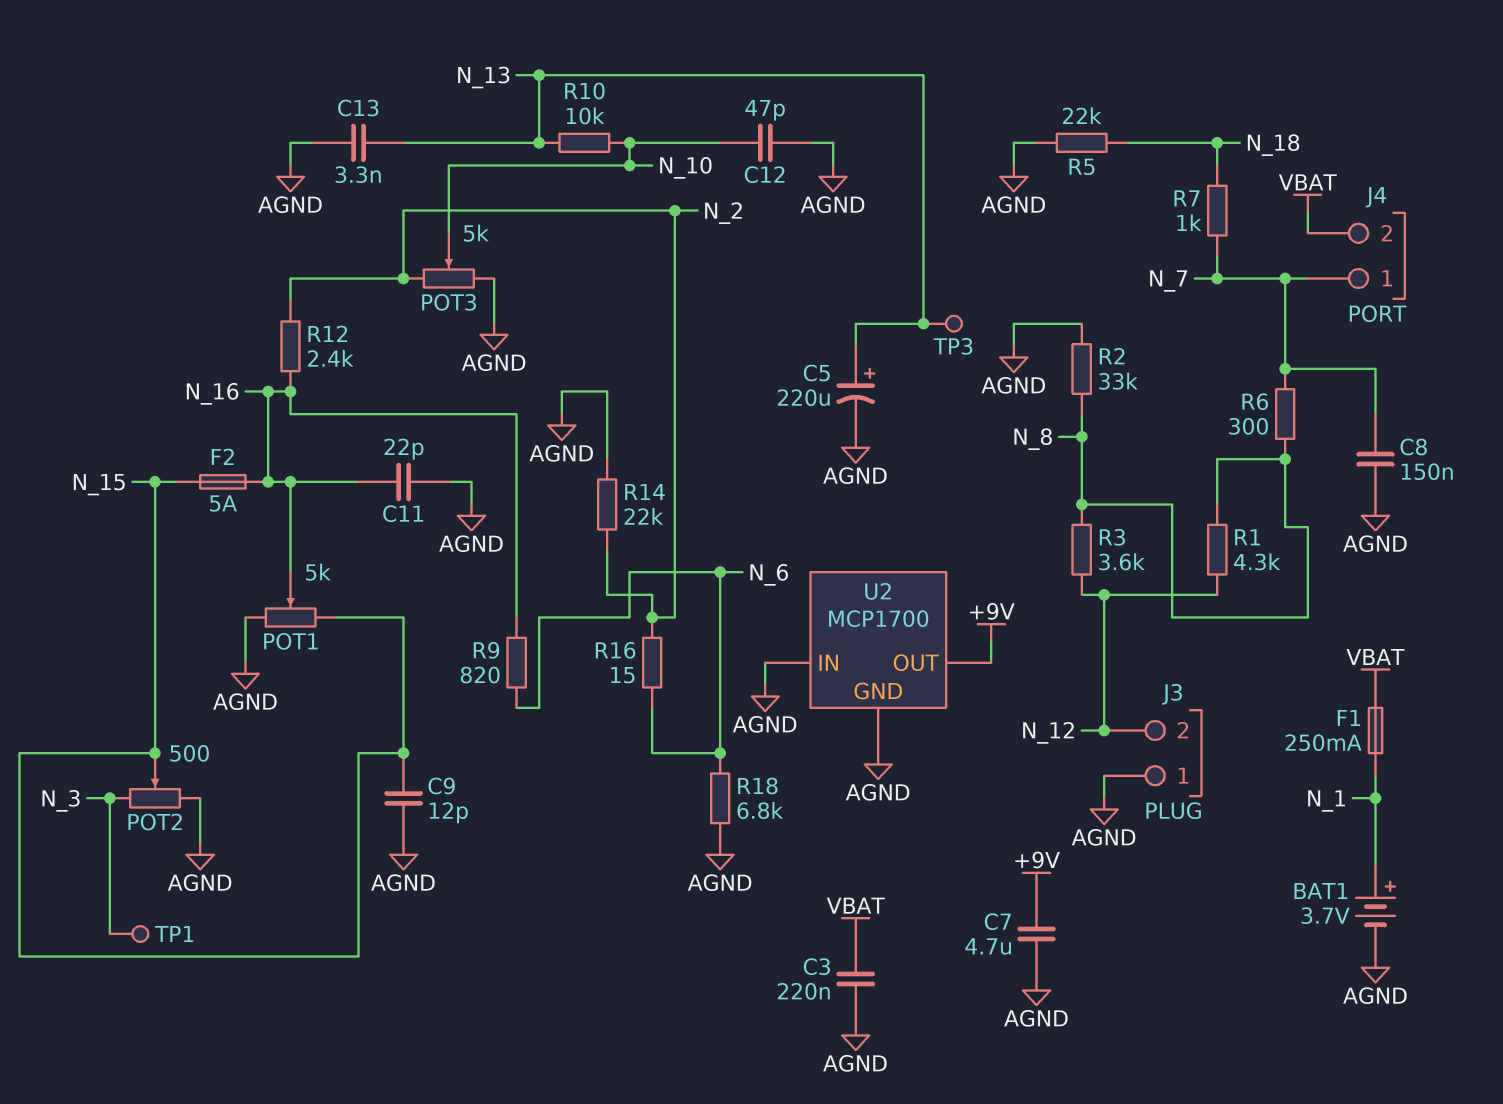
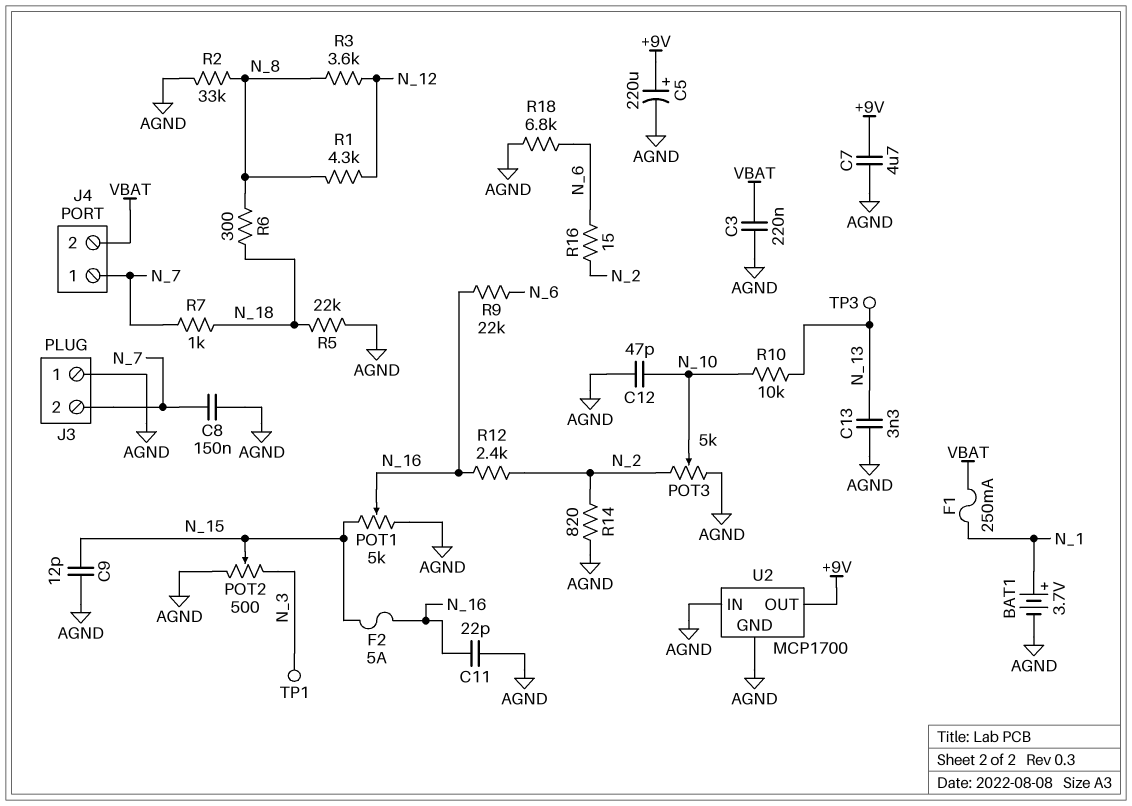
C5: 220uF (plus N_13, minus AGND) -> 220uF (plus +9V, minus AGND)
J3 pin 2: N_12 -> N_7
R6: 300 (N_7, N_8) -> 300 (N_8, N_18)
R9: 820 (N_6, N_16) -> 22k (N_6, N_16)
R14: 22k (AGND, N_2) -> 820 (AGND, N_2)

